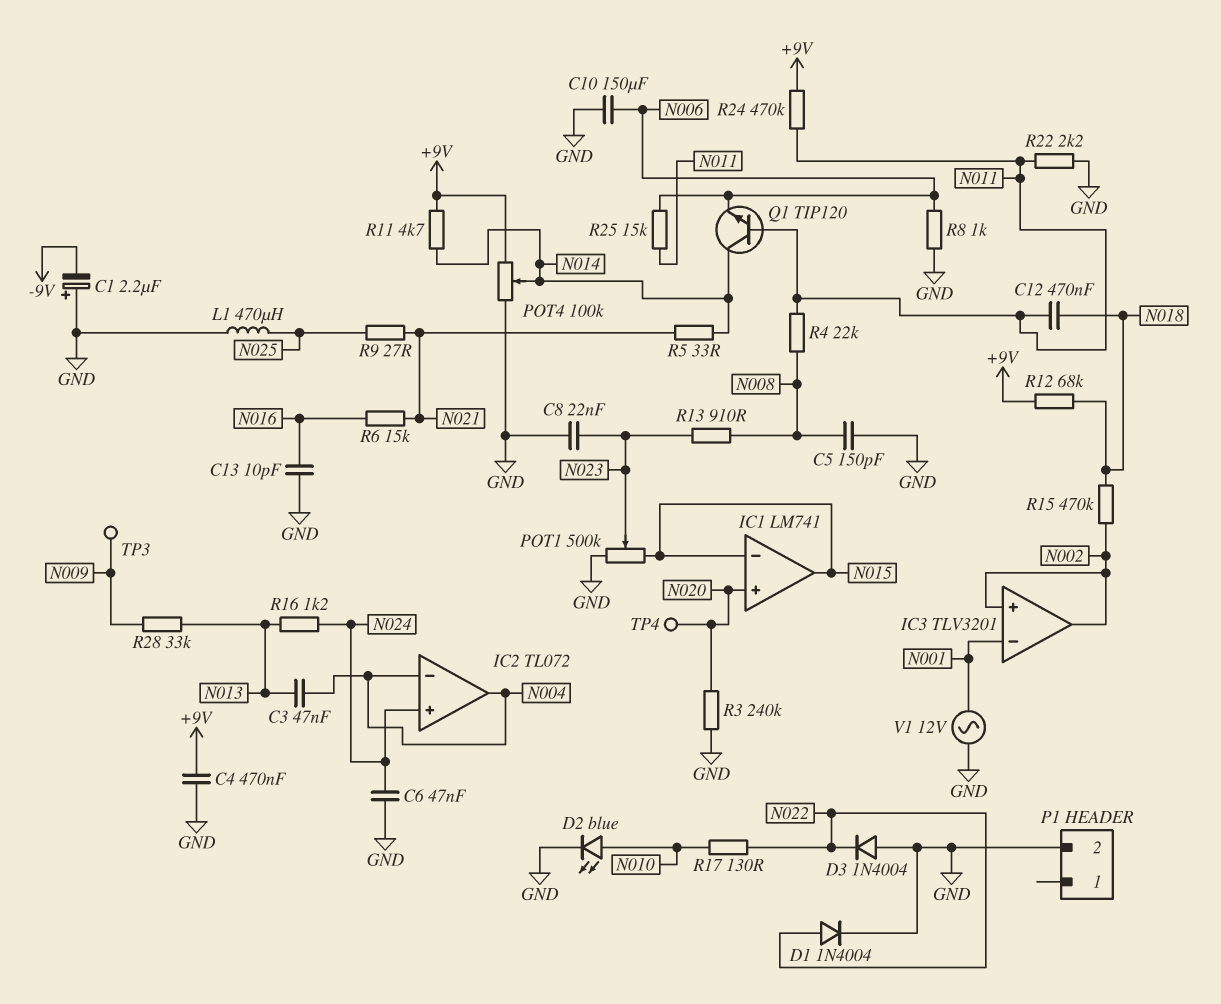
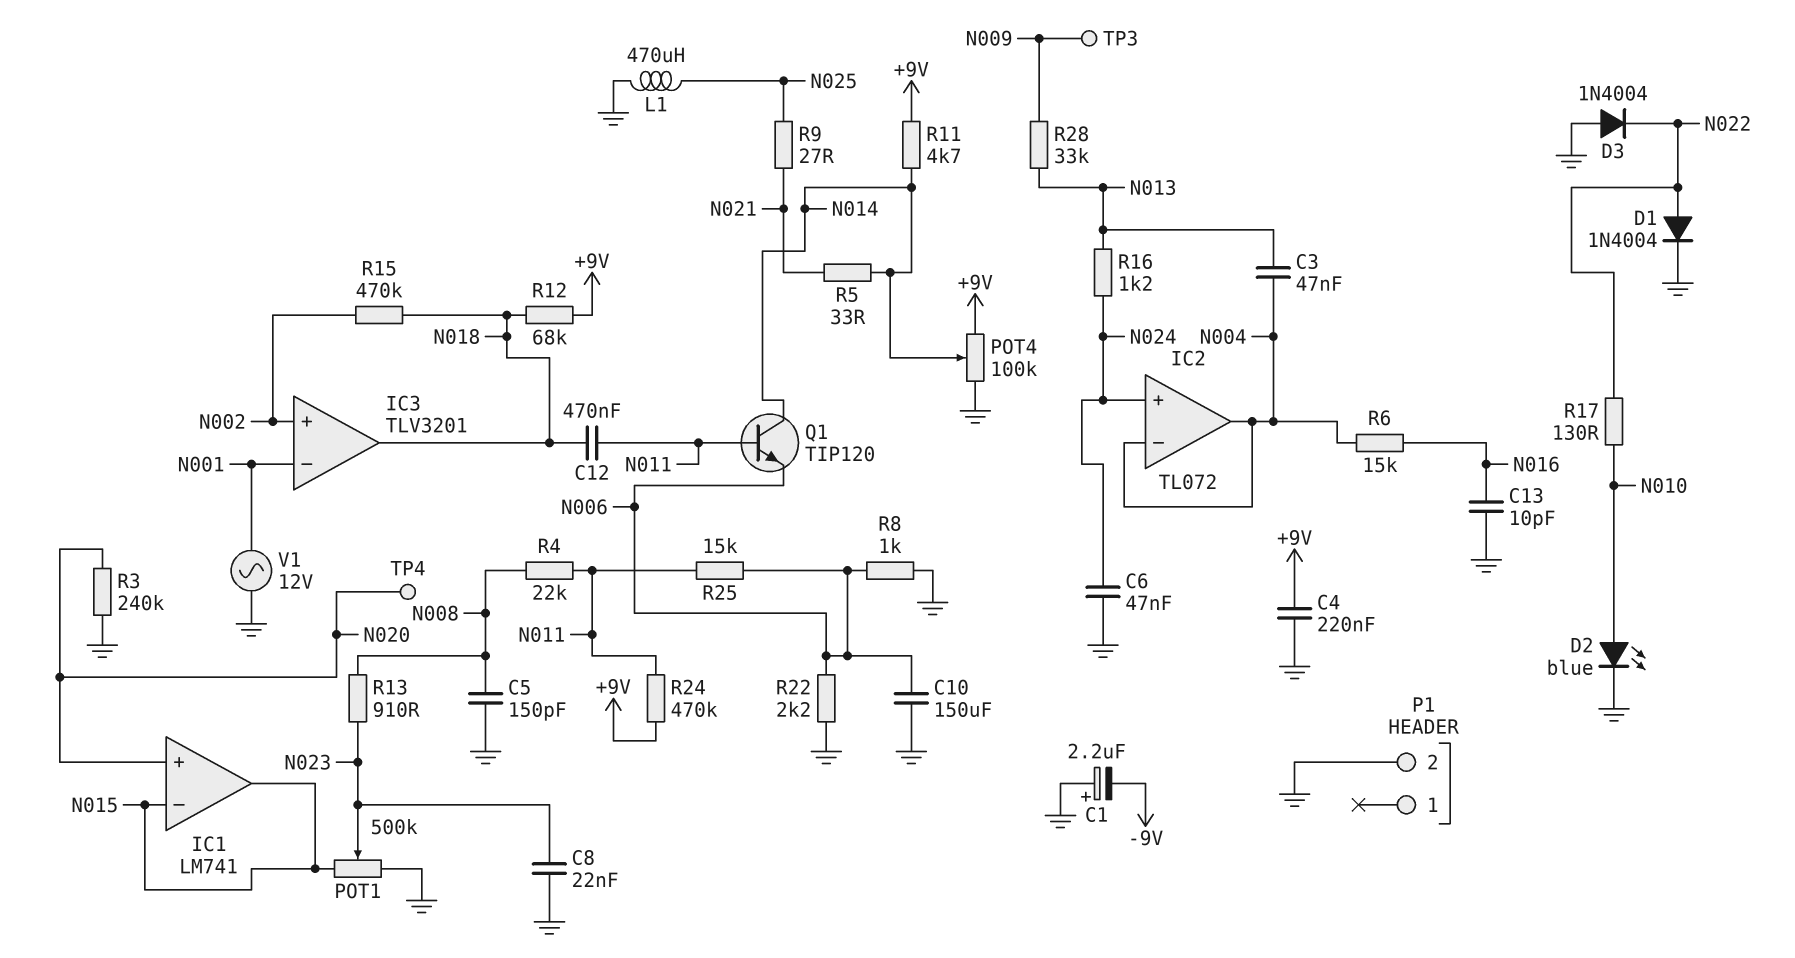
C4: 470nF (+9V, GND) -> 220nF (+9V, GND)
IC3 pin out: N002 -> N018
R6: 15k (N016, N021) -> 15k (N004, N016)
R22: 2.2k (GND, N011) -> 2.2k (GND, N006)

